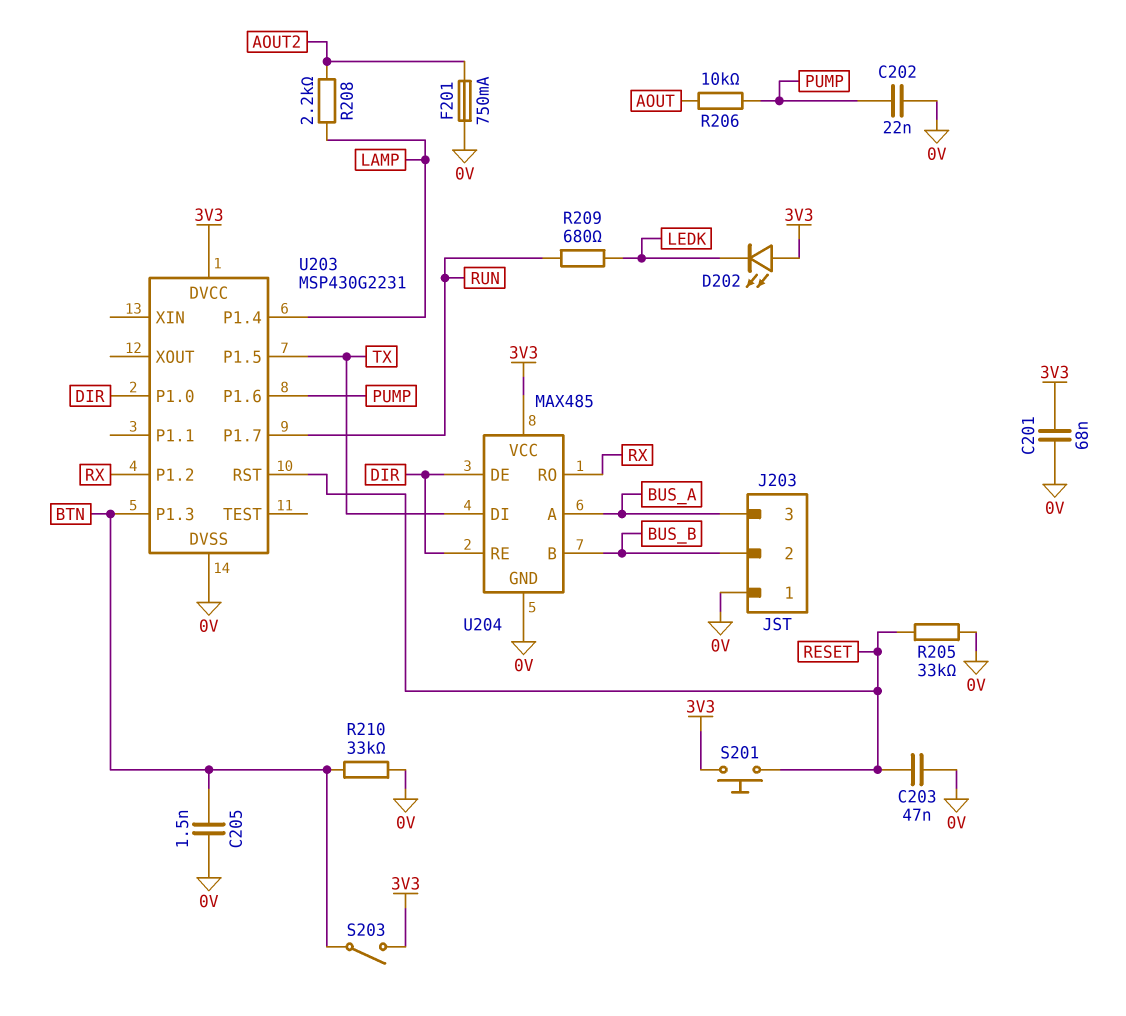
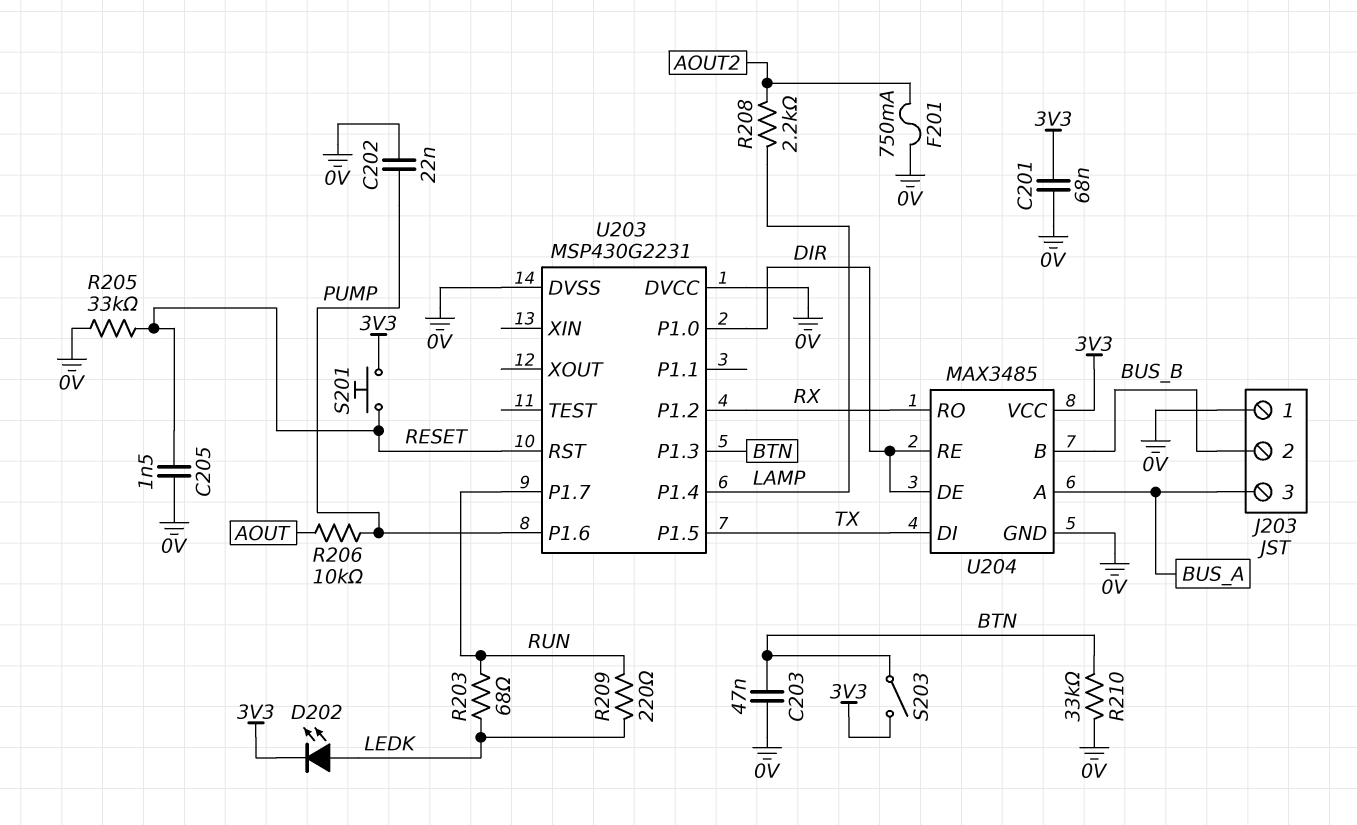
C203: 47nF (0V, RESET) -> 47nF (0V, BTN)
C205: 1.5nF (0V, BTN) -> 1.5nF (0V, RESET)
D202: LED (A 3V3, K LEDK) -> LED (A LEDK, K 3V3)
R203: none -> 68 (LEDK, RUN)
R209: 680 (LEDK, RUN) -> 220 (LEDK, RUN)
U203 pin DVCC: 3V3 -> 0V
U204: MAX485 -> MAX3485

